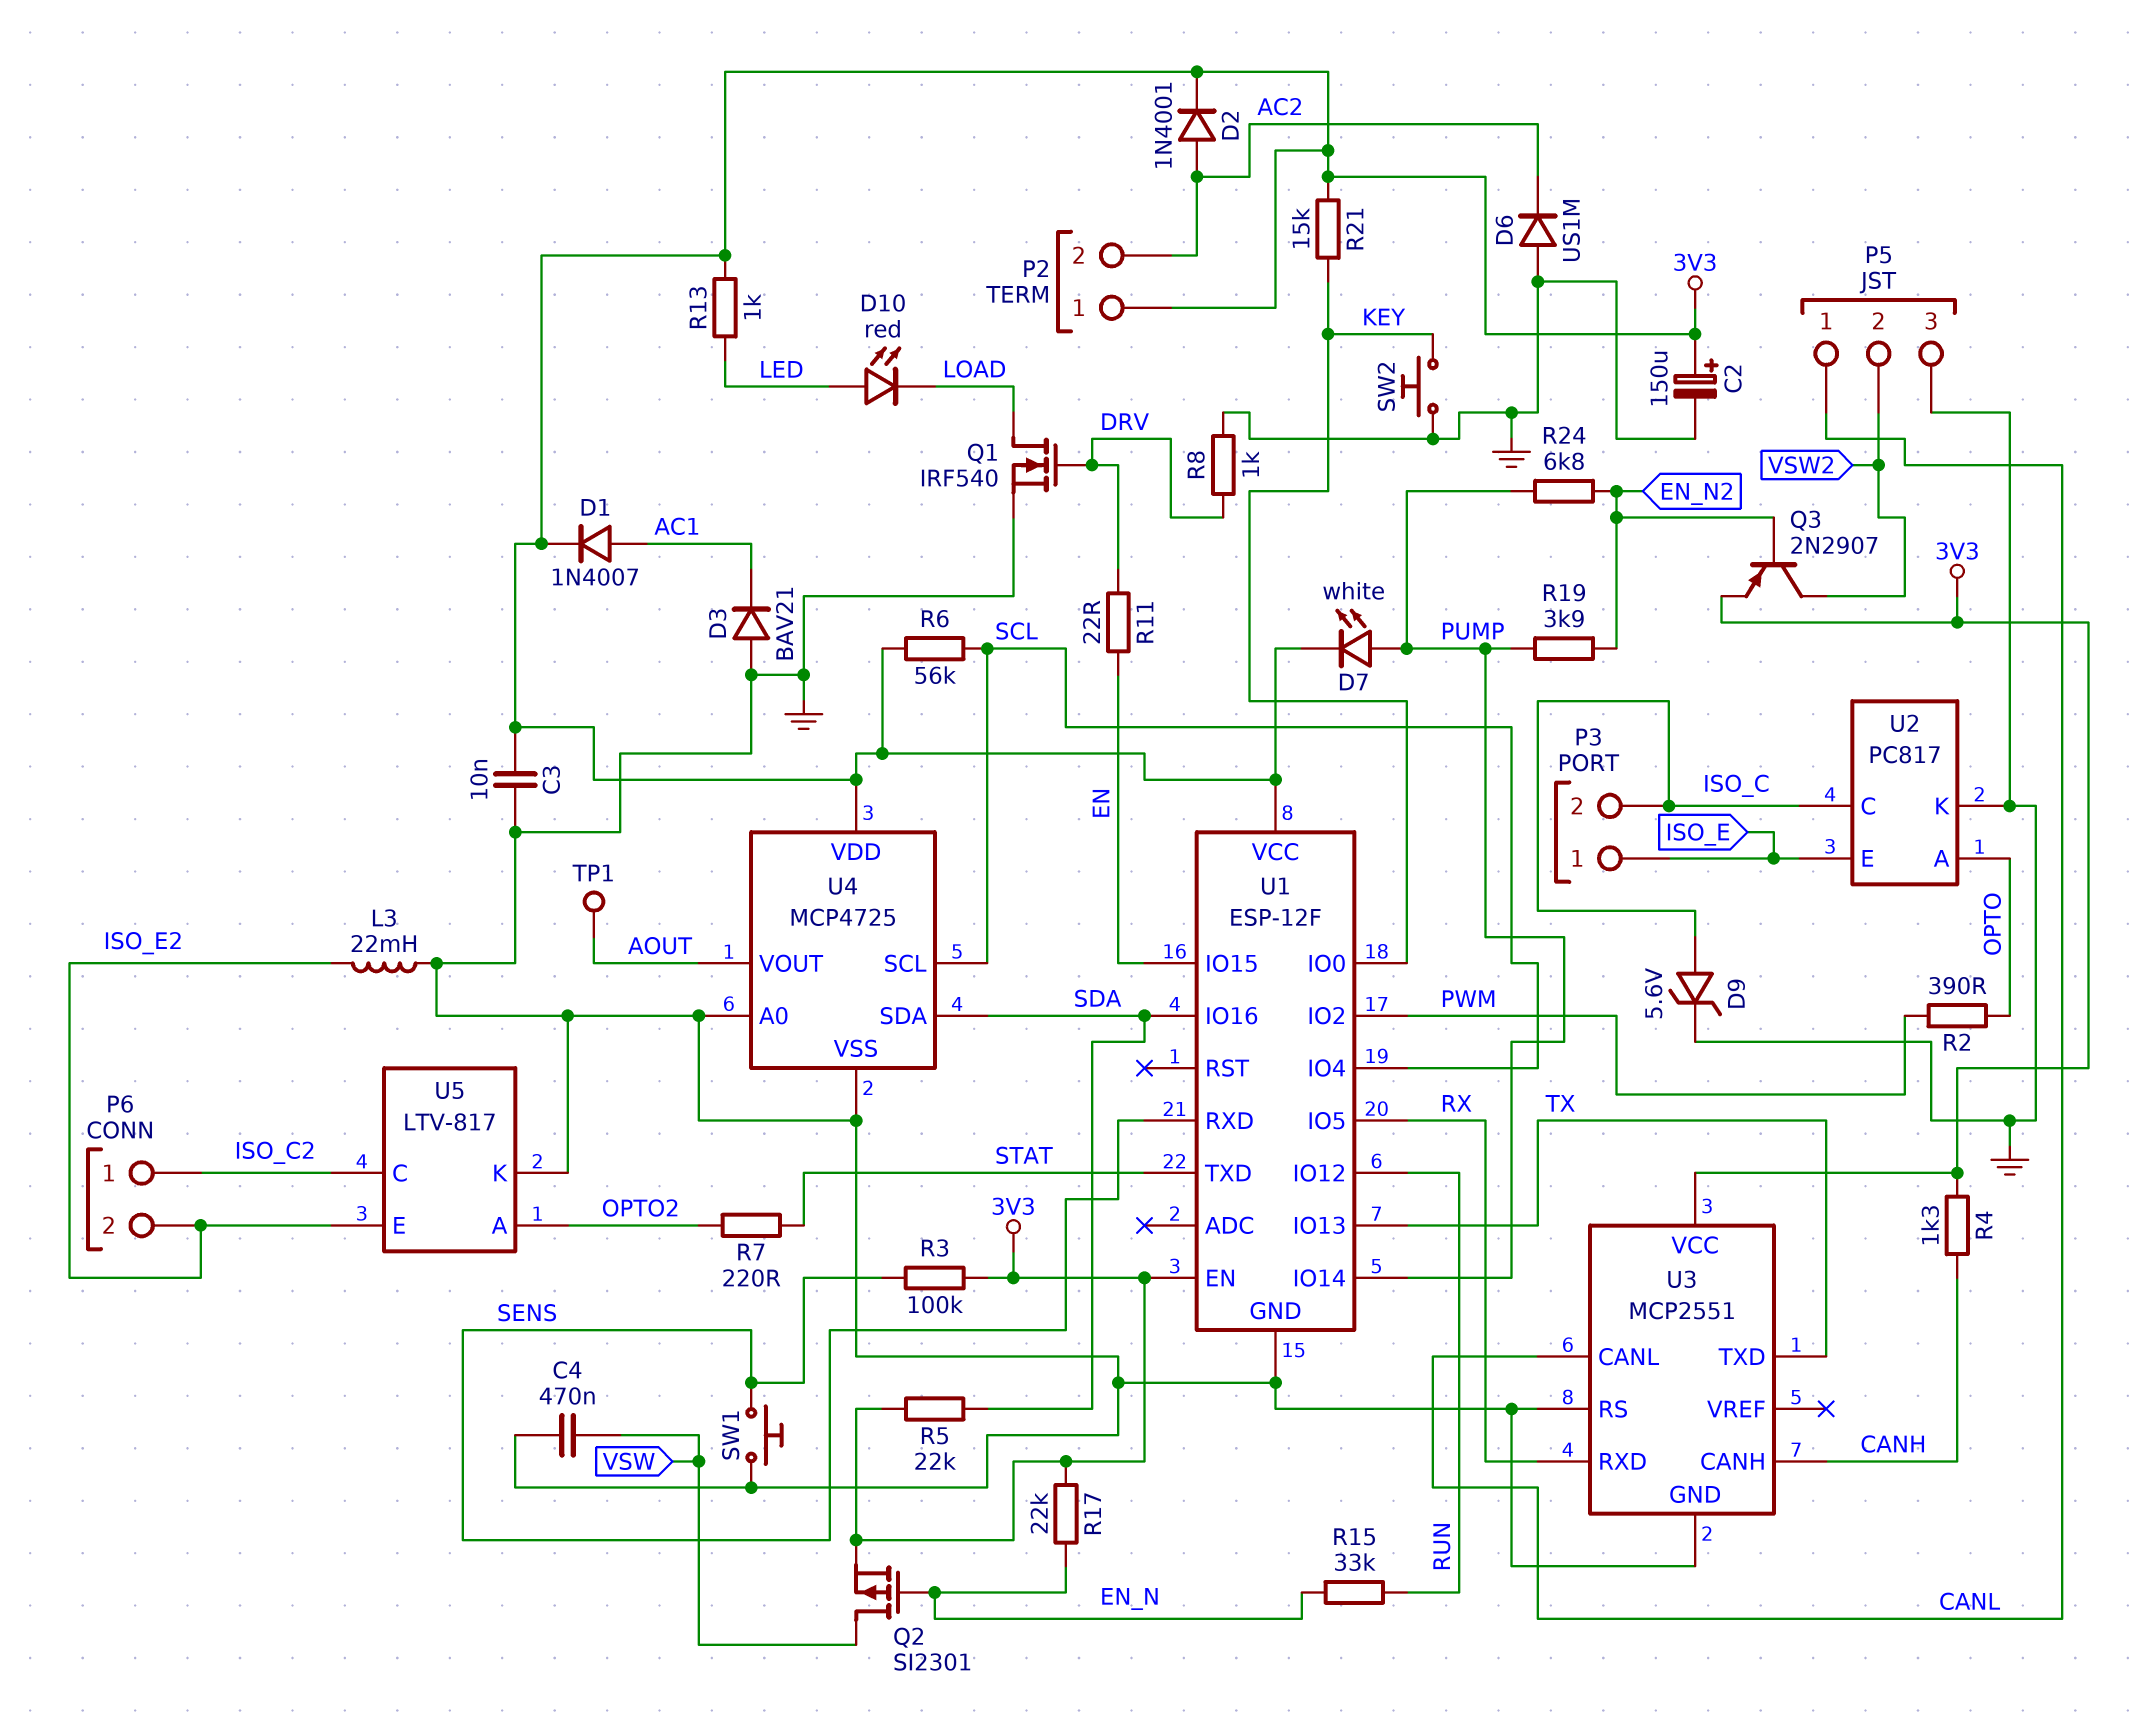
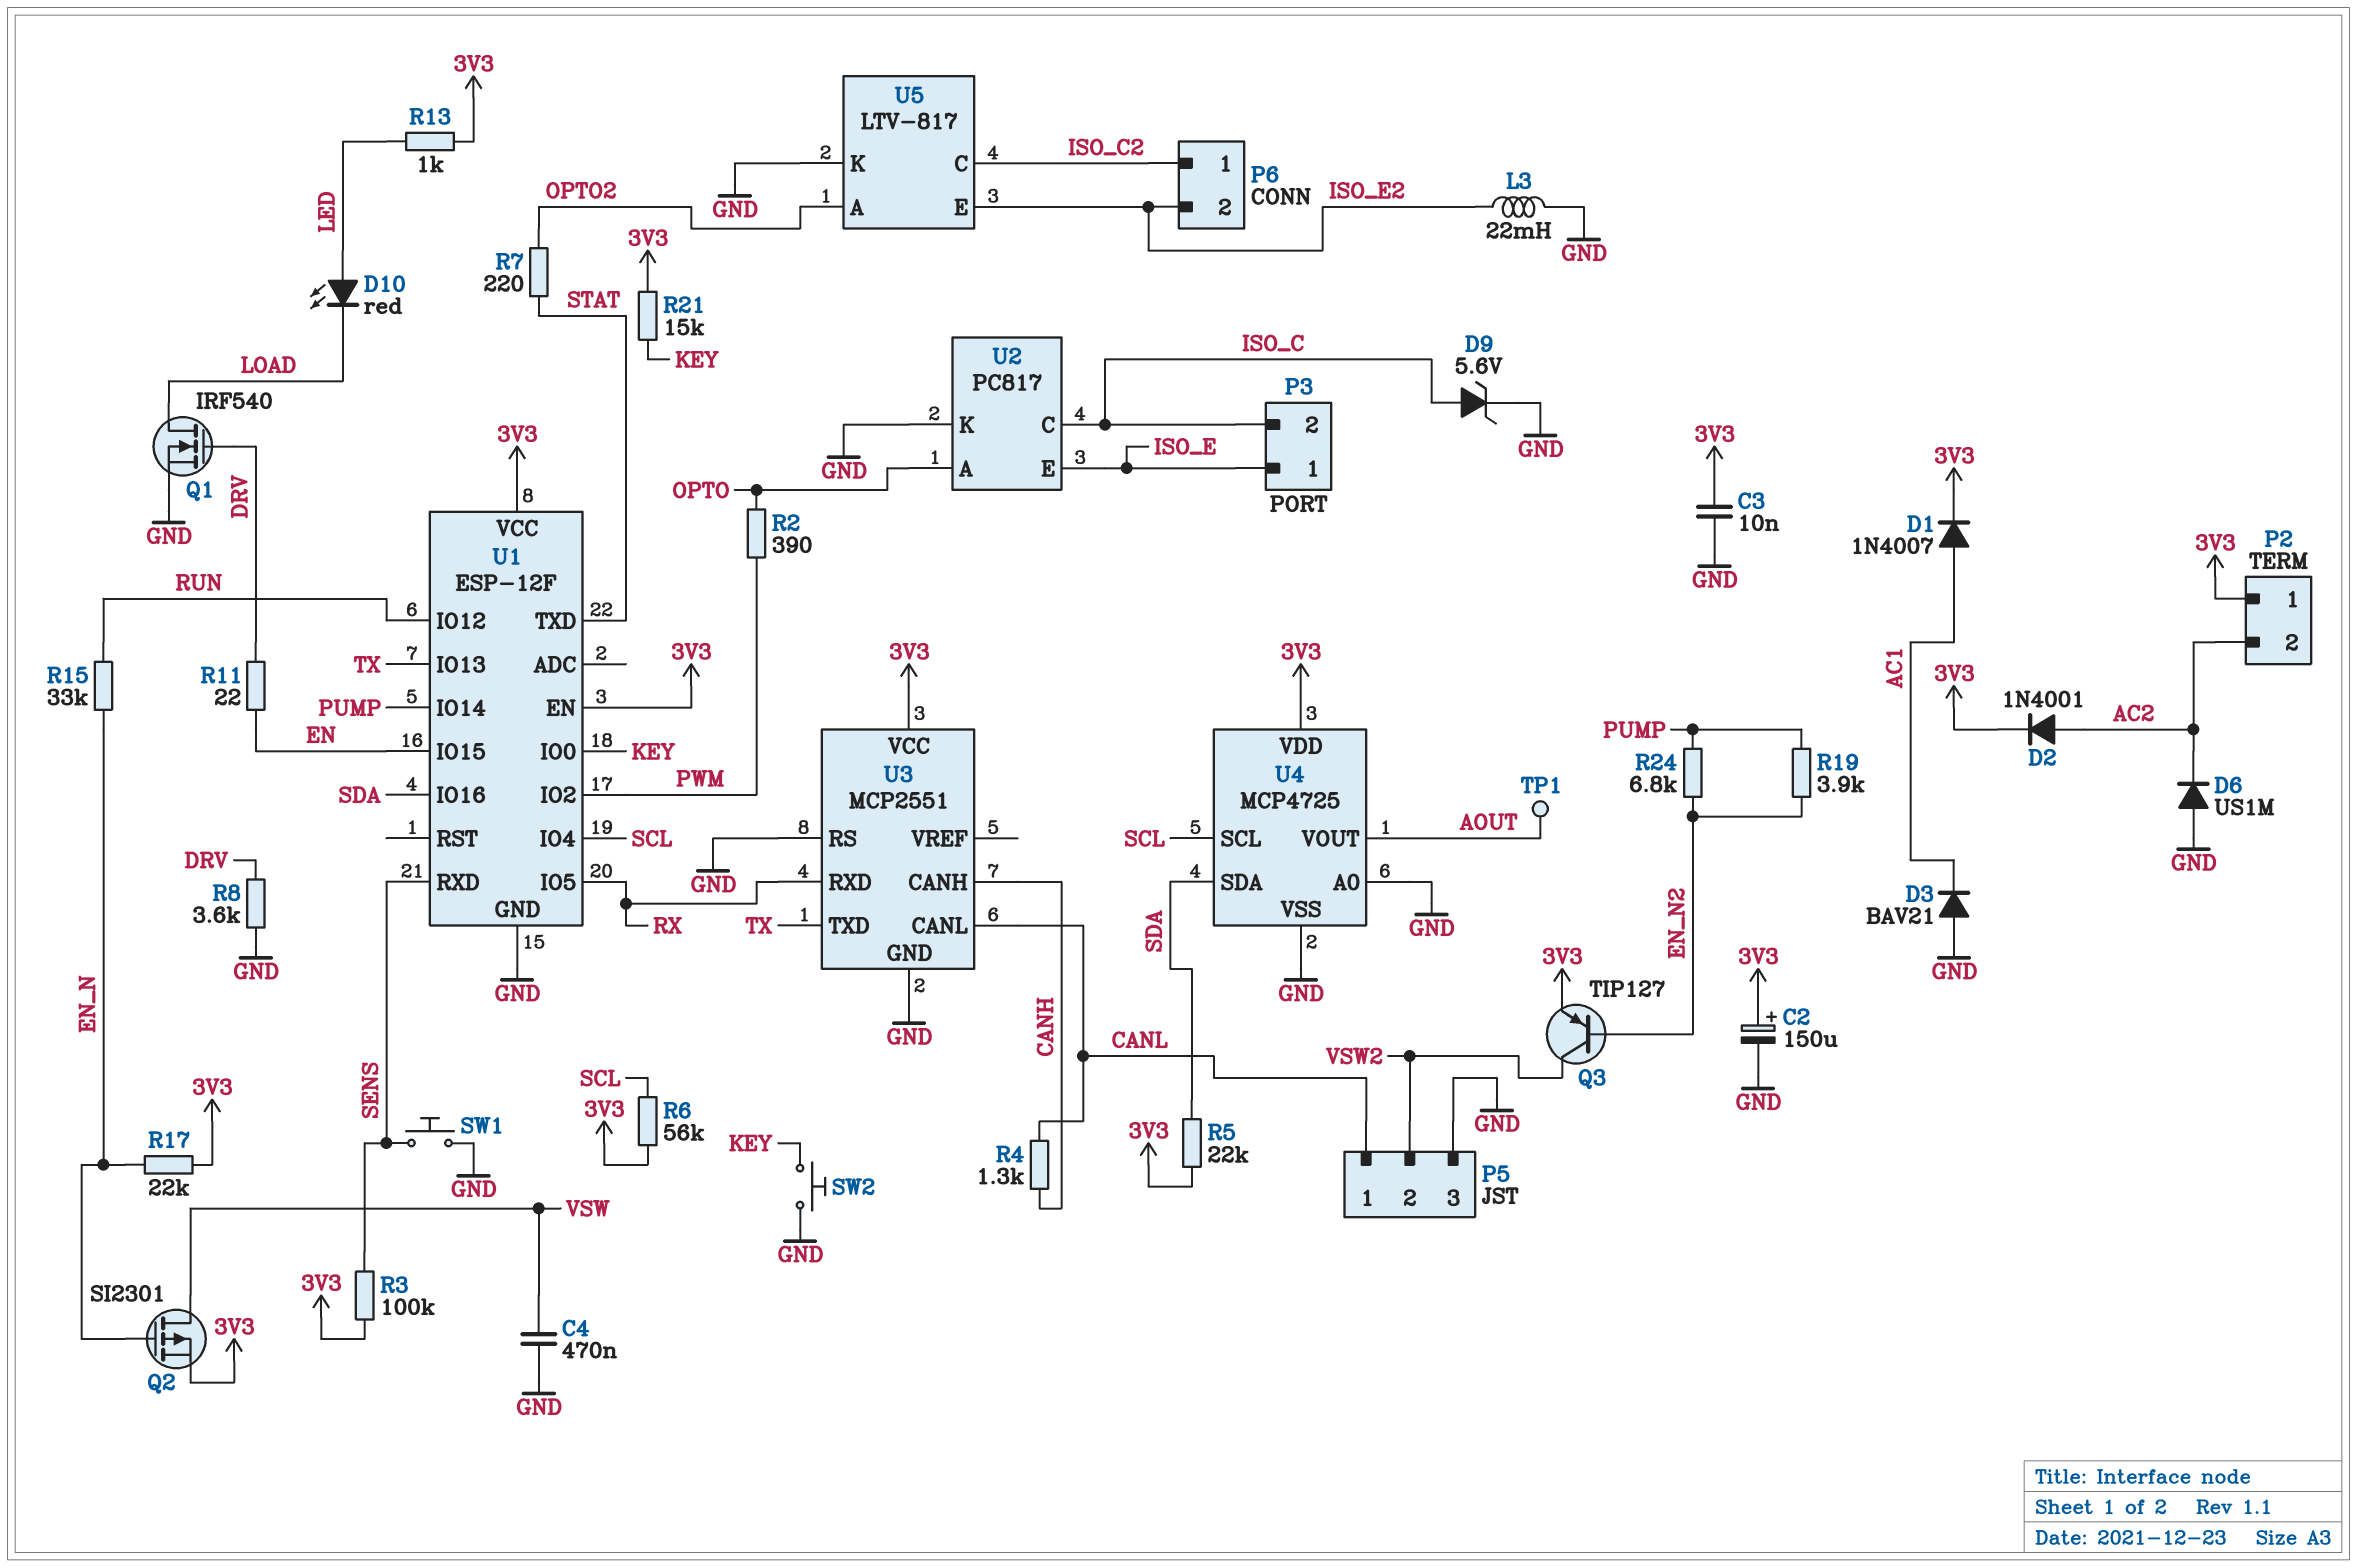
D7: LED white (A PUMP, K 3V3) -> none
Q3: PNP 2N2907 (B EN_N2, C VSW2, E 3V3) -> PNP TIP127 (B EN_N2, C VSW2, E 3V3)
R4: 1.3k (3V3, CANH) -> 1.3k (CANH, CANL)
R8: 1k (DRV, GND) -> 3.6k (DRV, GND)

